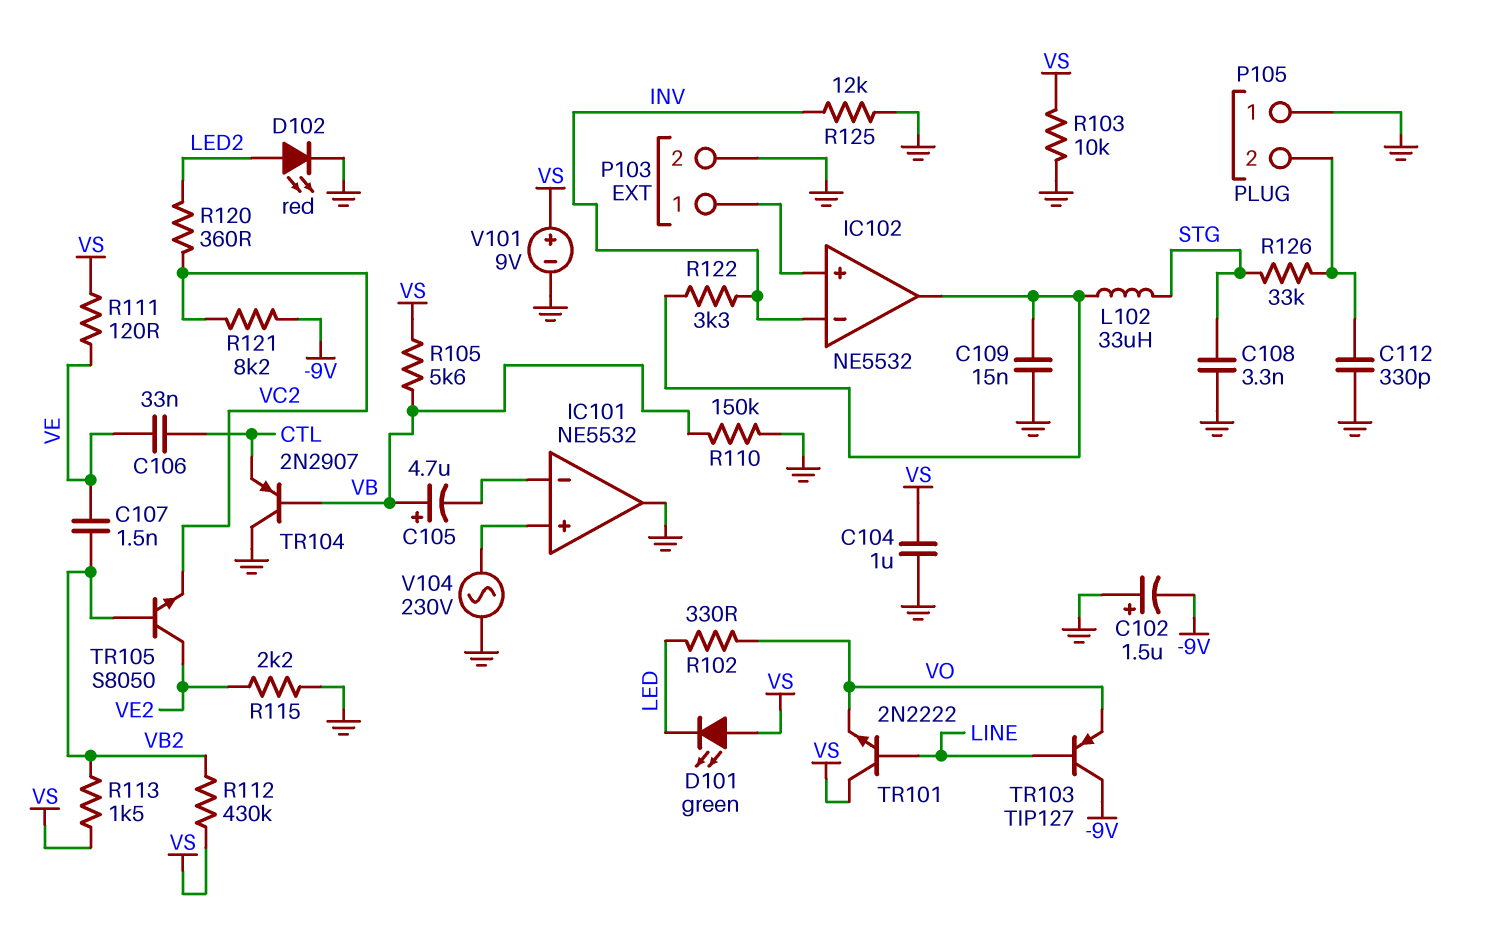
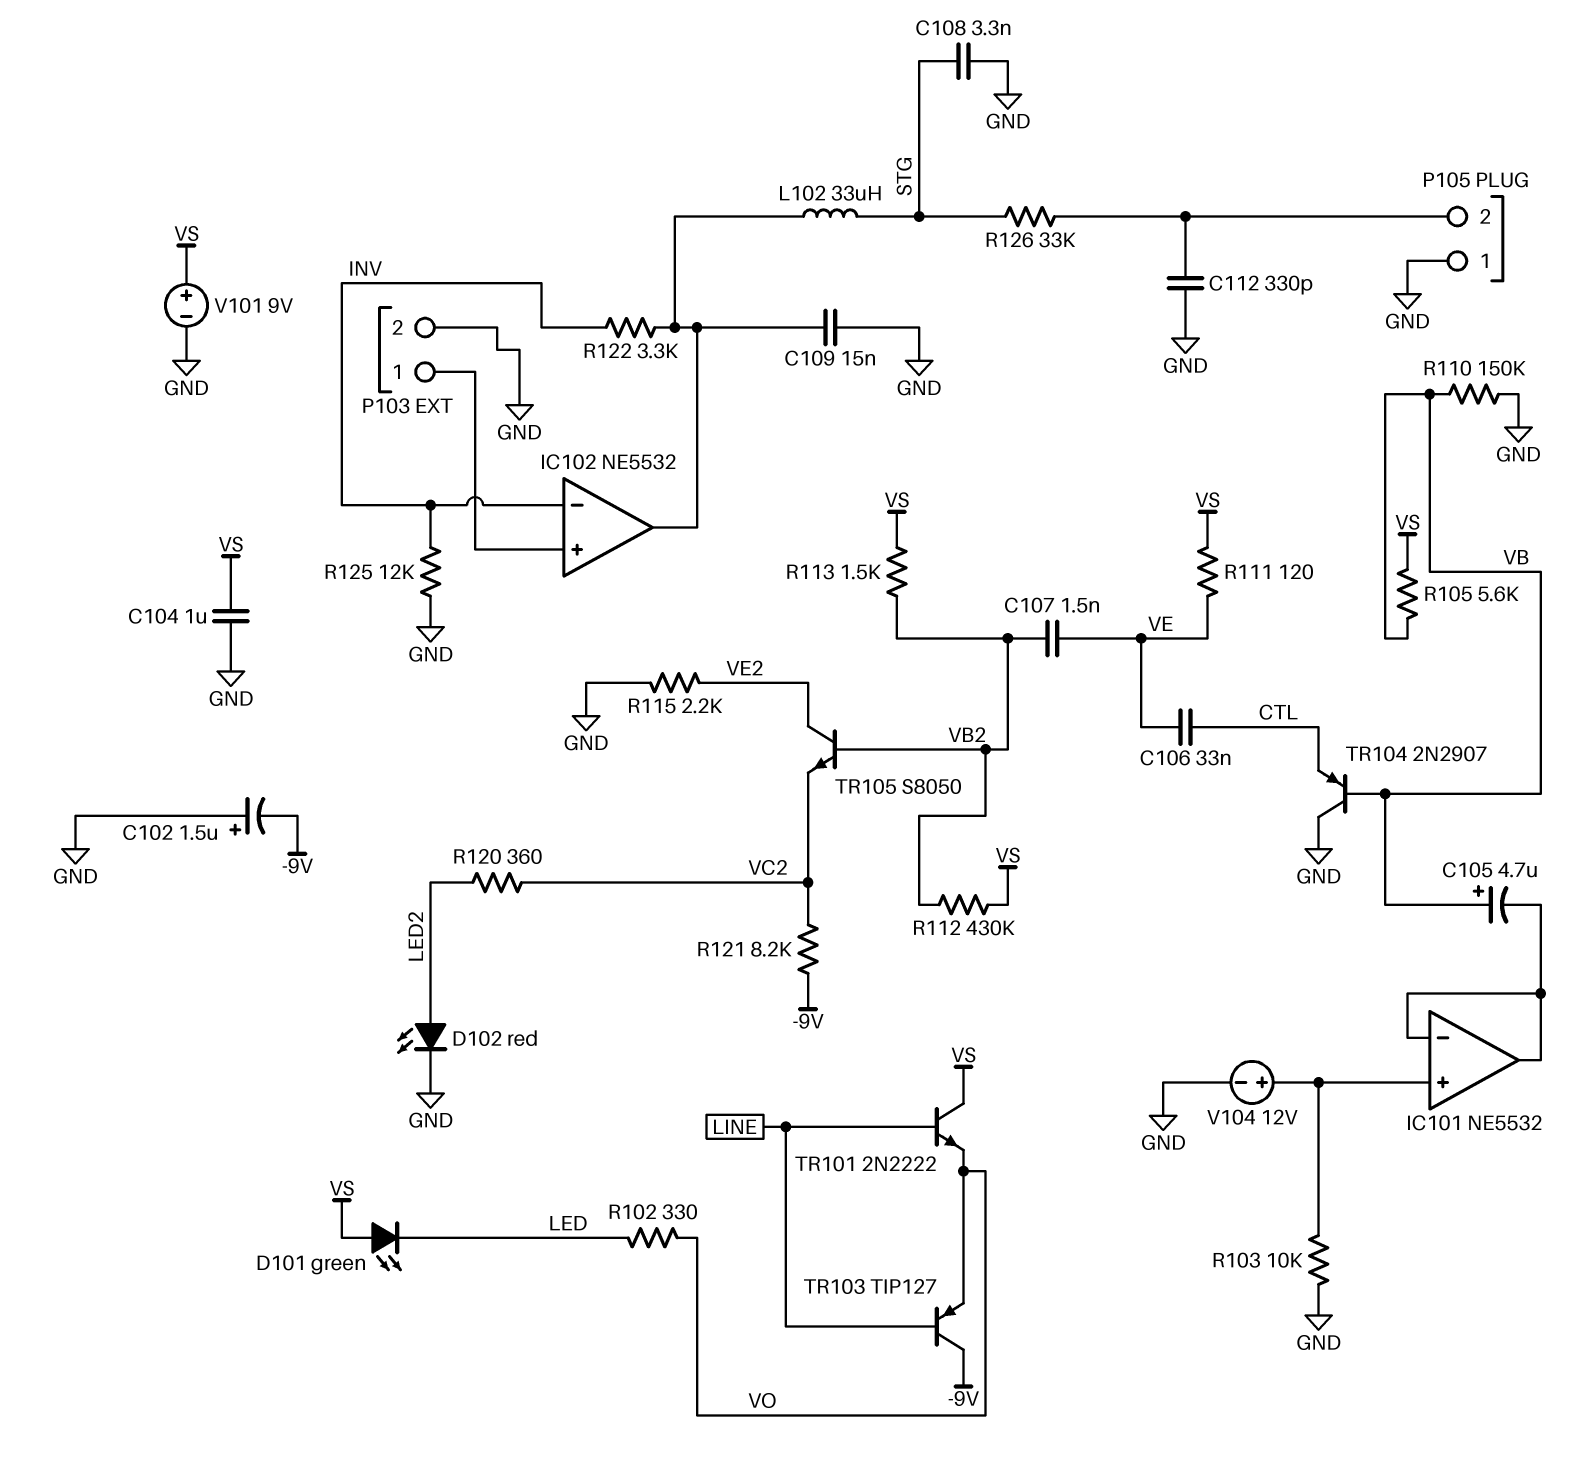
IC101 pin out: GND -> IC101/in-
R103: 10k (GND, VS) -> 10k (GND, IC101/in+)
V104: AC 230V (GND, IC101/in+) -> 12V (plus IC101/in+, minus GND)

